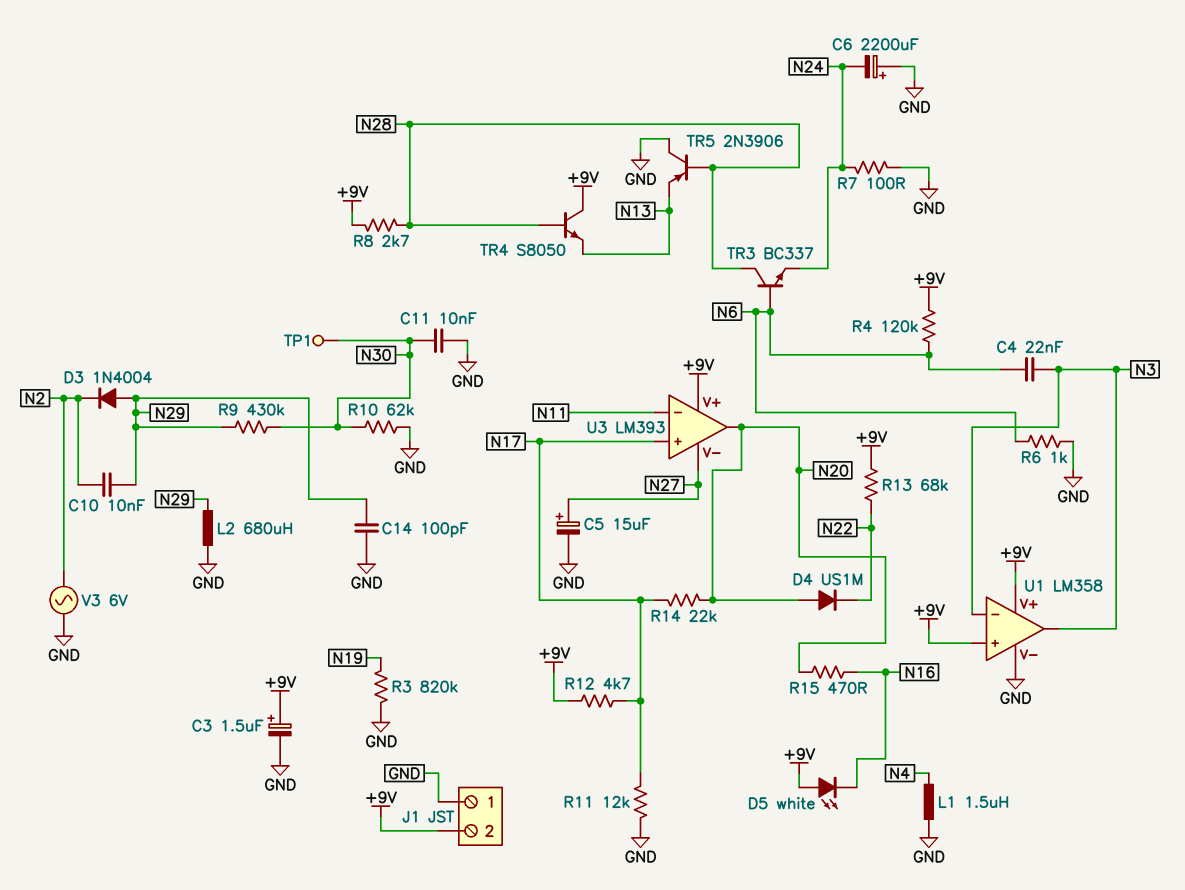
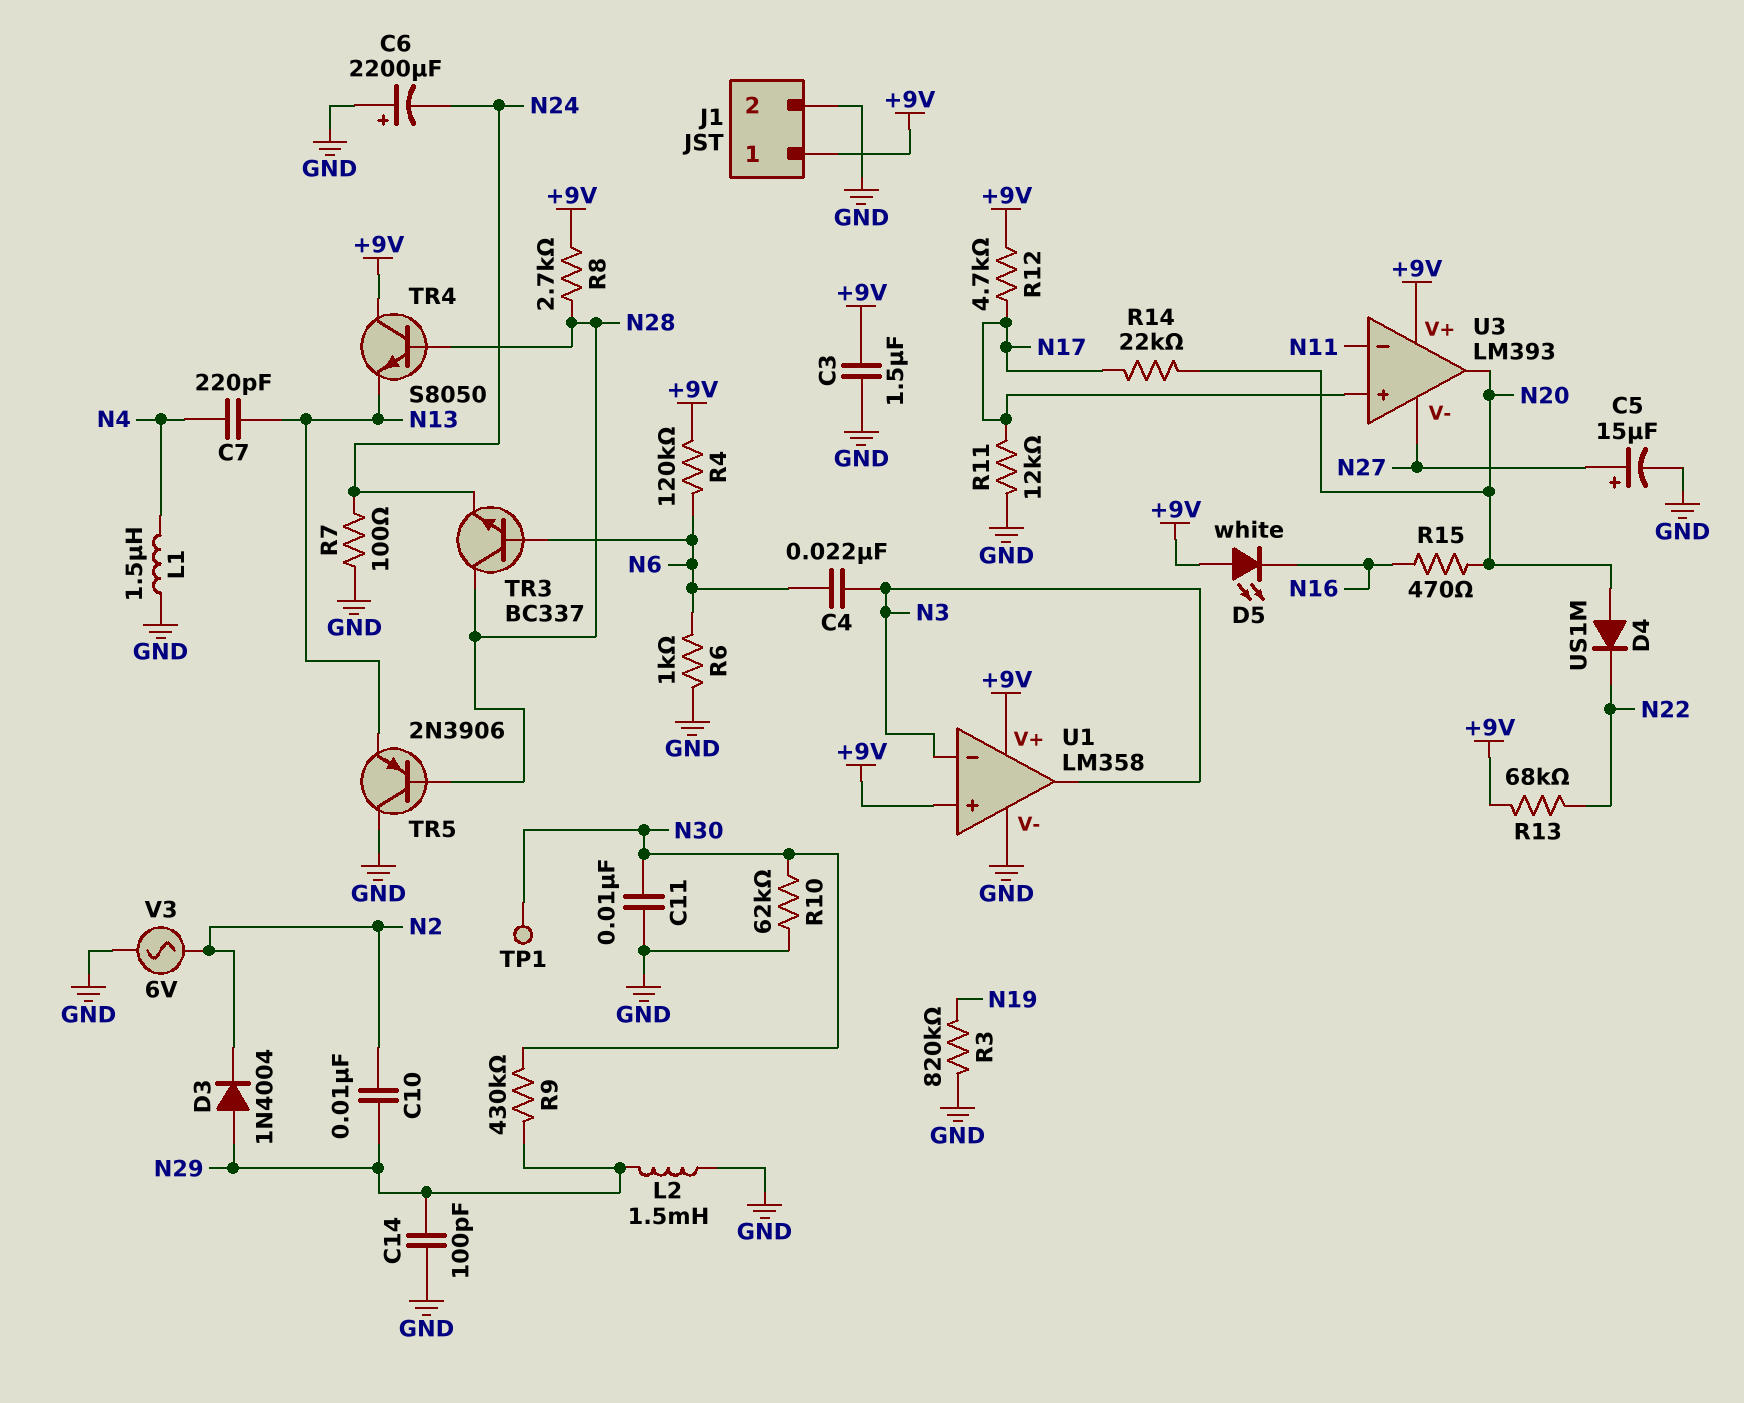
C3: 1.5uF (plus +9V, minus GND) -> 1.5uF (+9V, GND)
C7: none -> 220pF (N4, N13)
J1 pin 1: GND -> +9V
J1 pin 2: +9V -> GND
L2: 680uH (GND, N29) -> 1.5mH (GND, N29)

